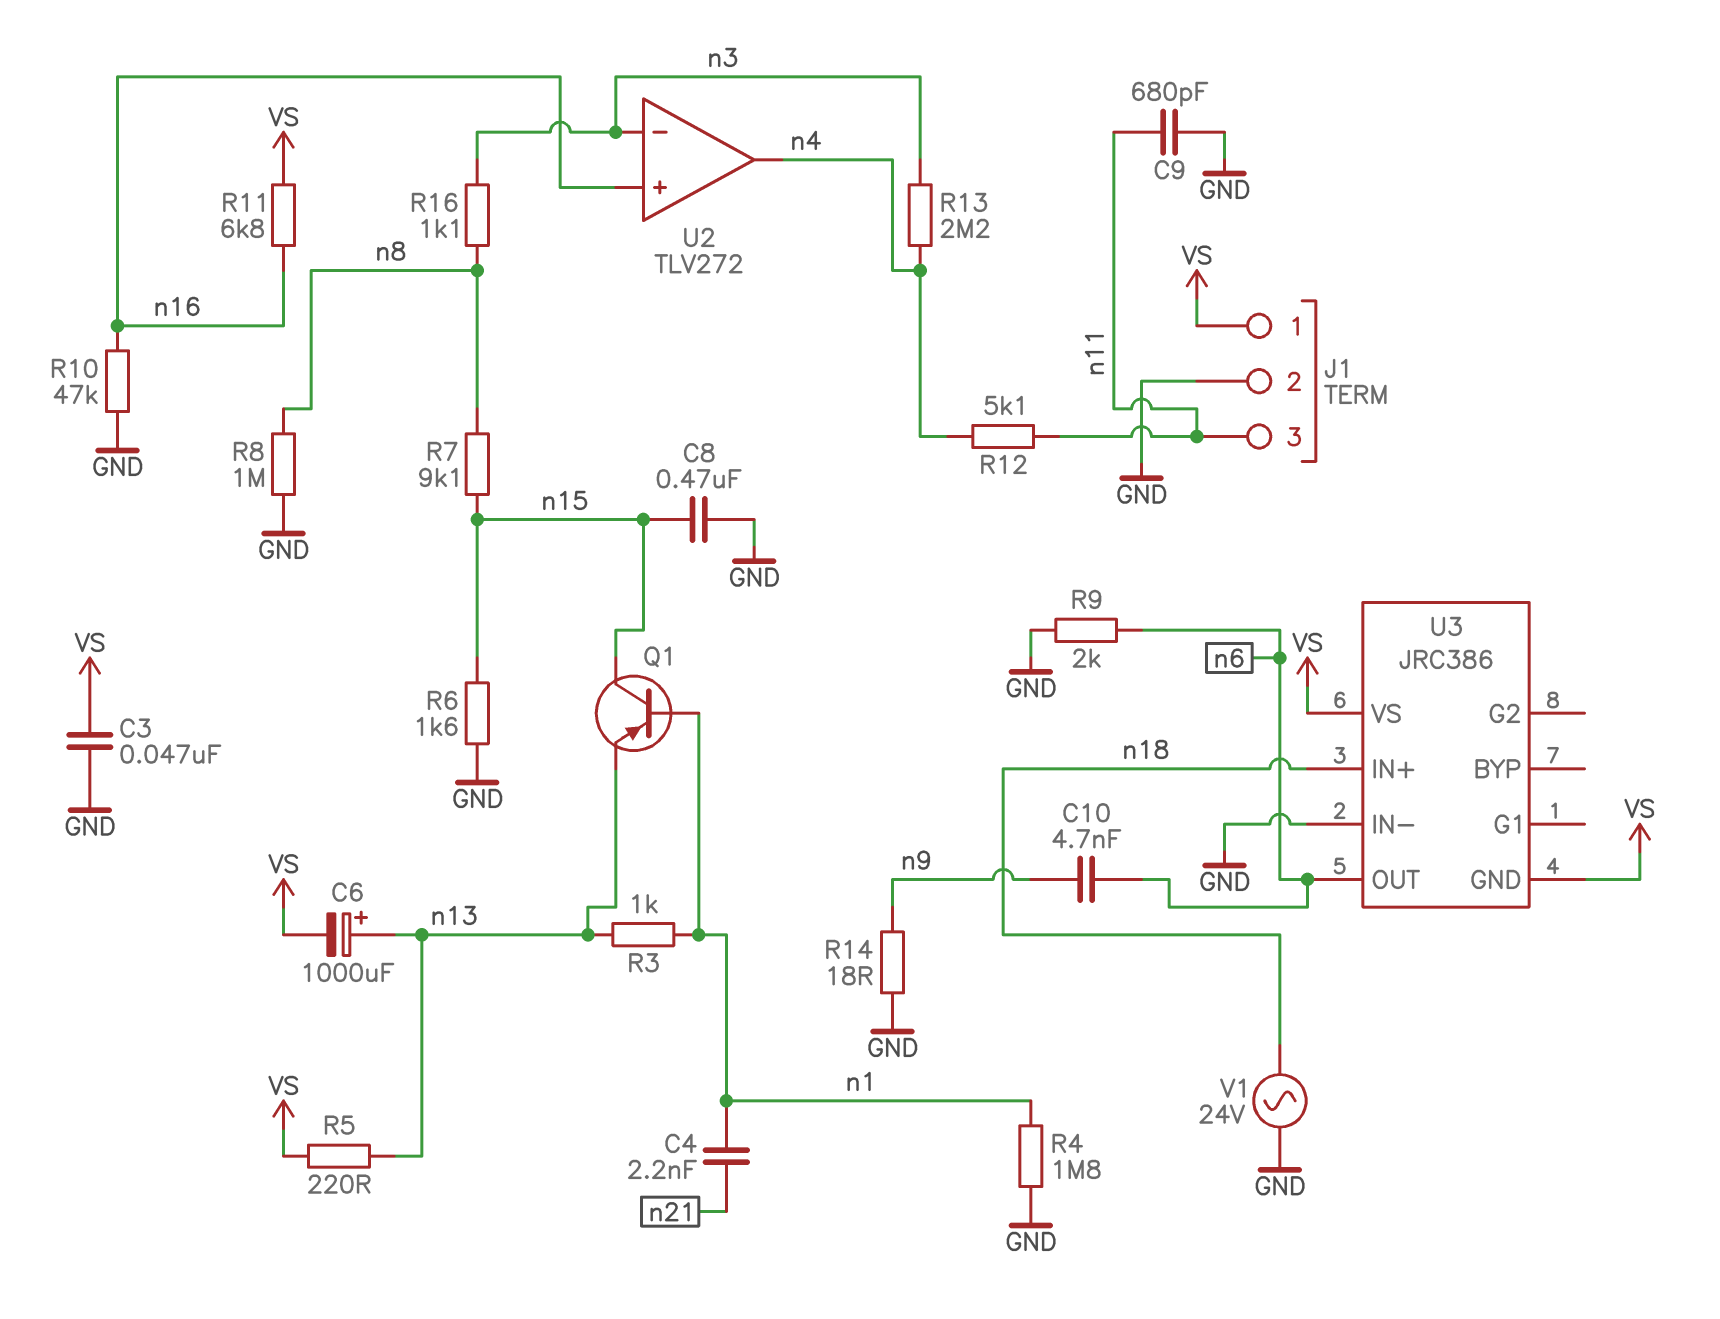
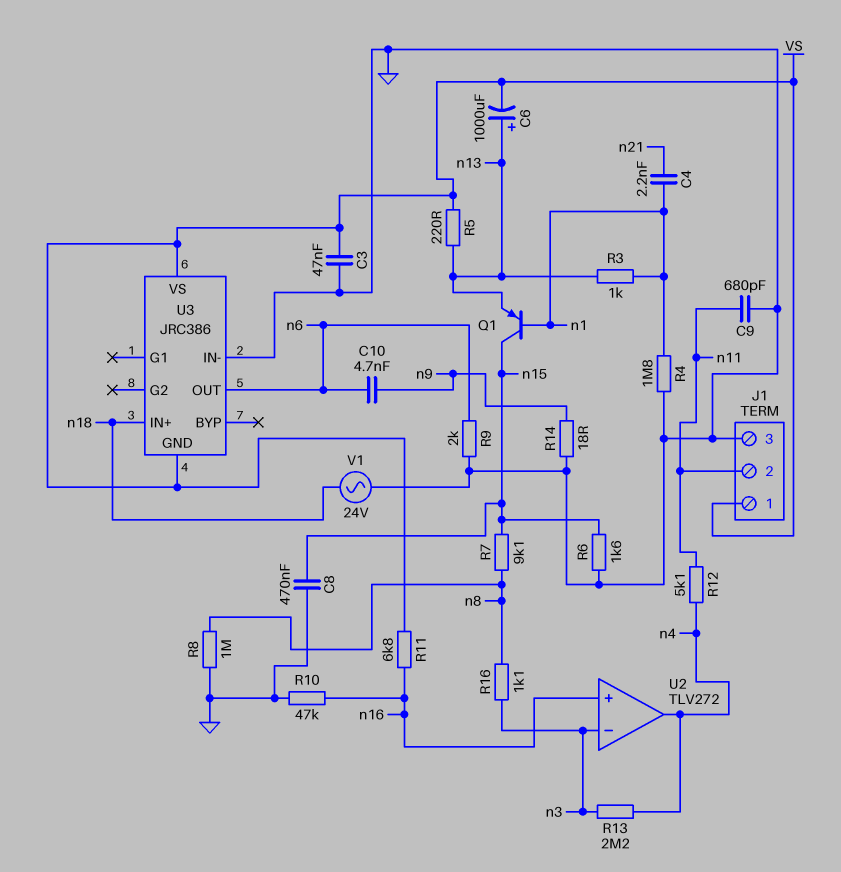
J1 pin 2: GND -> n11
J1 pin 3: n11 -> GND

